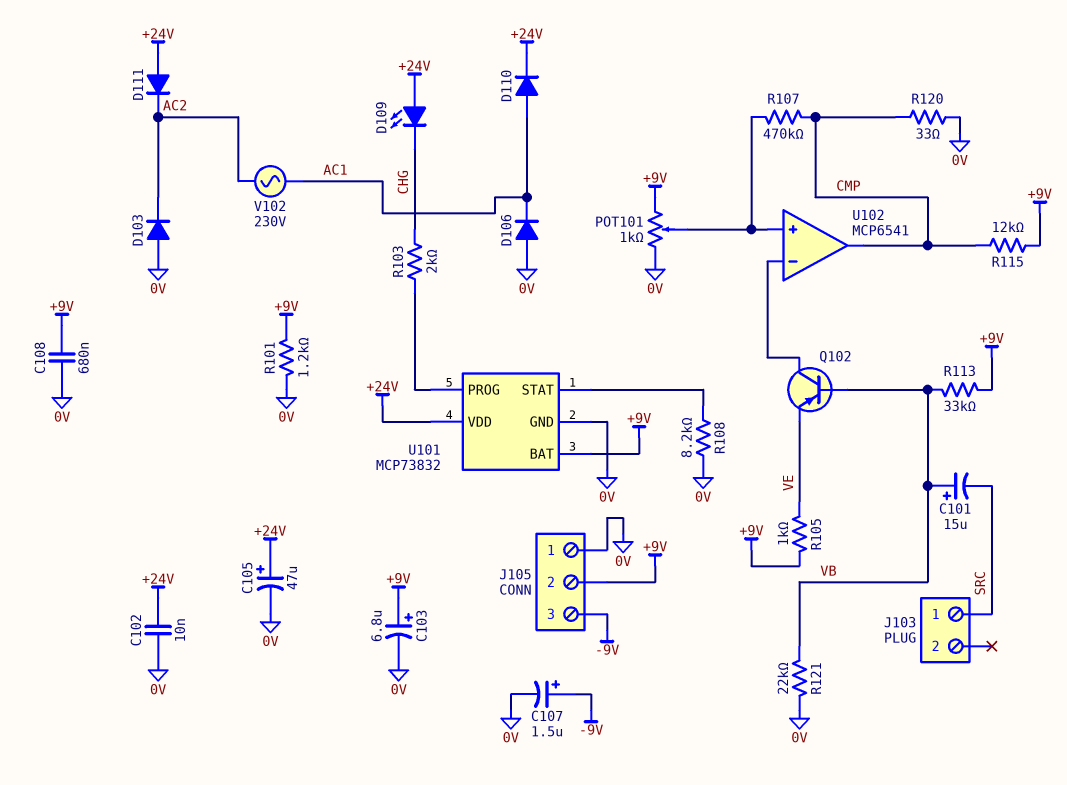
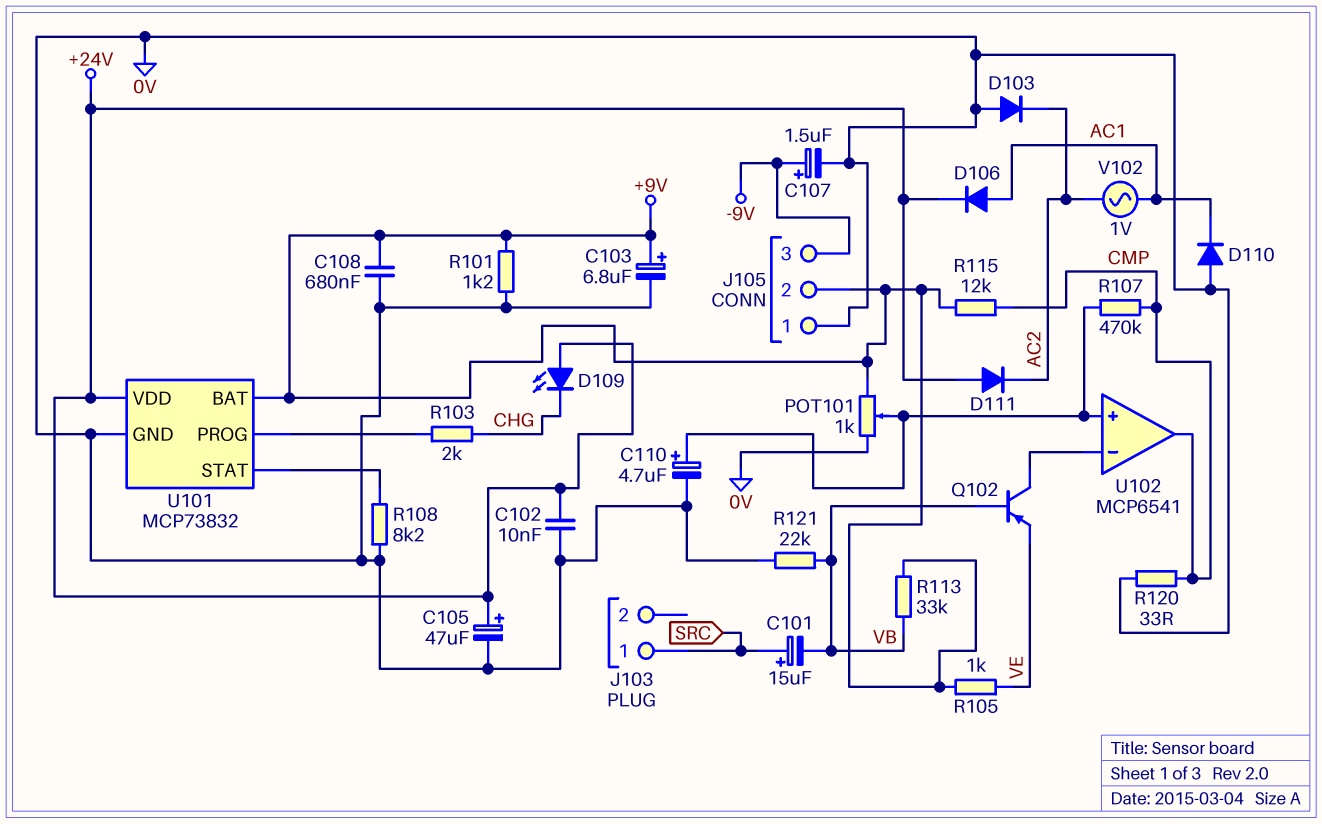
C101: 15uF (plus VB, minus SRC) -> 15uF (plus SRC, minus VB)
C110: none -> 4.7uF (plus U102/in+, minus 0V)
D106: diode (A 0V, K AC1) -> diode (A AC1, K +24V)
D110: diode (A AC1, K +24V) -> diode (A 0V, K AC1)
V102: AC 230V (AC1, AC2) -> AC 1V (AC1, AC2)

